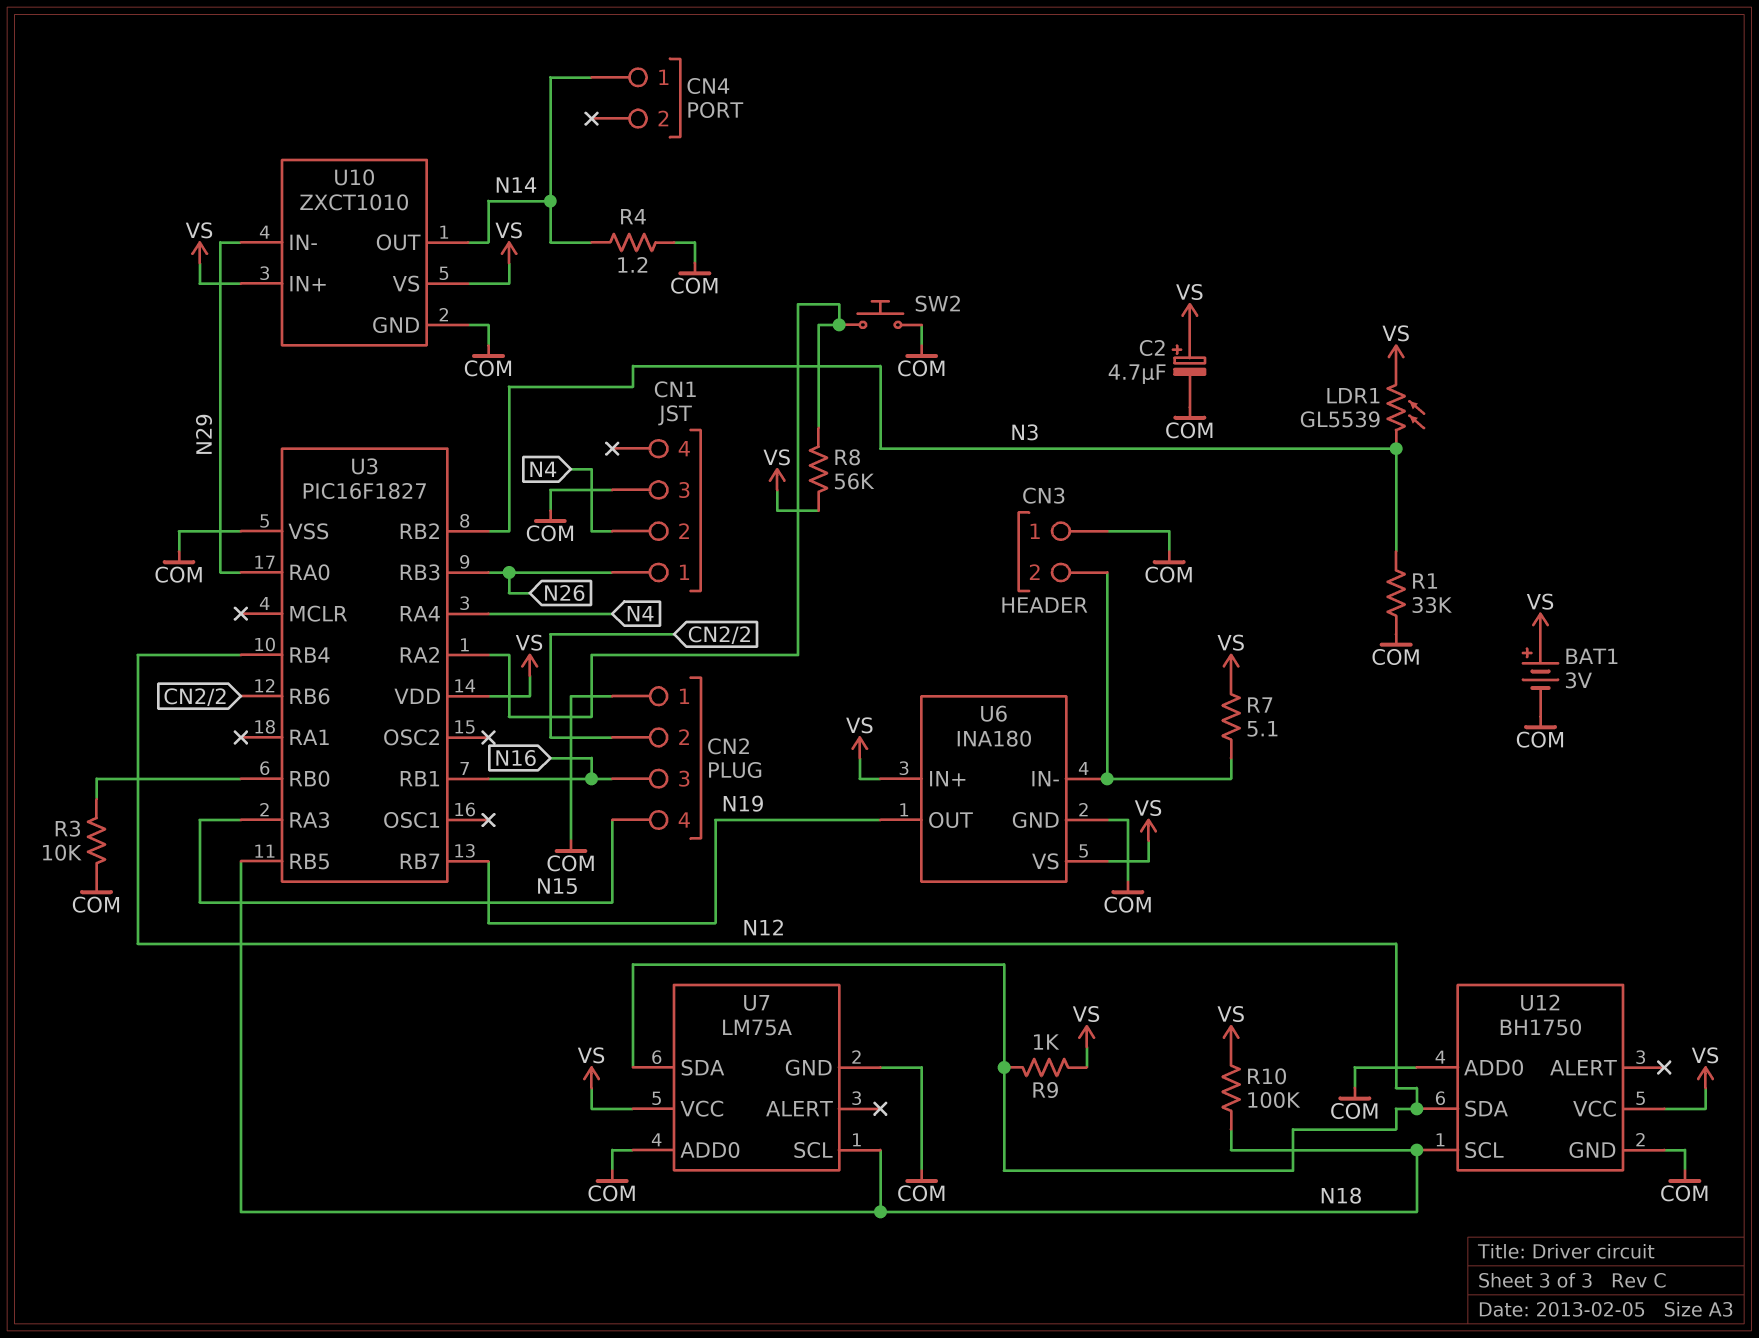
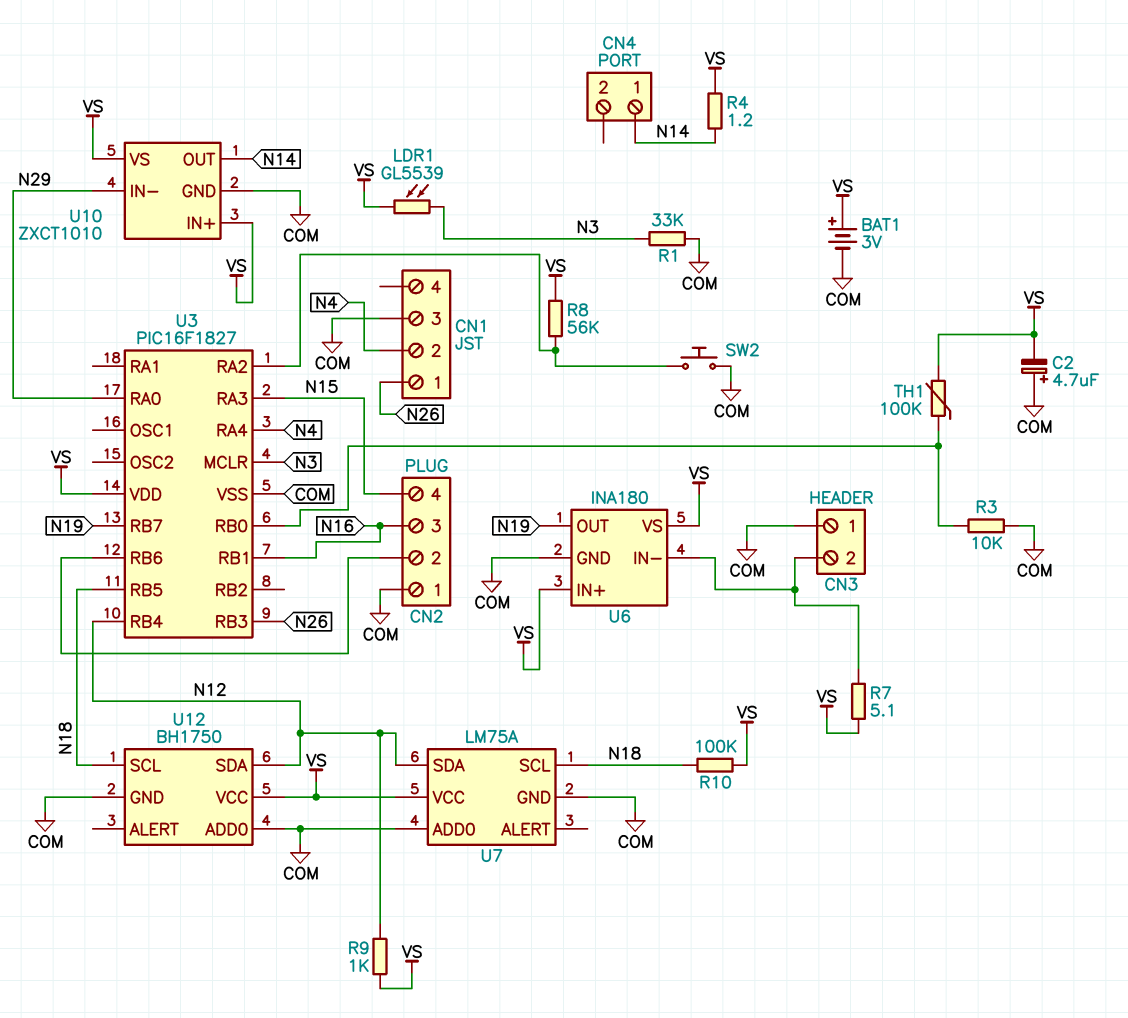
C2: 4.7uF (plus VS, minus COM) -> 4.7uF (plus COM, minus VS)
R4: 1.2 (COM, N14) -> 1.2 (N14, VS)
TH1: none -> 100k (U3/RB0, VS)
U3 pin MCLR: none -> N3
U3 pin RB2: N3 -> none

